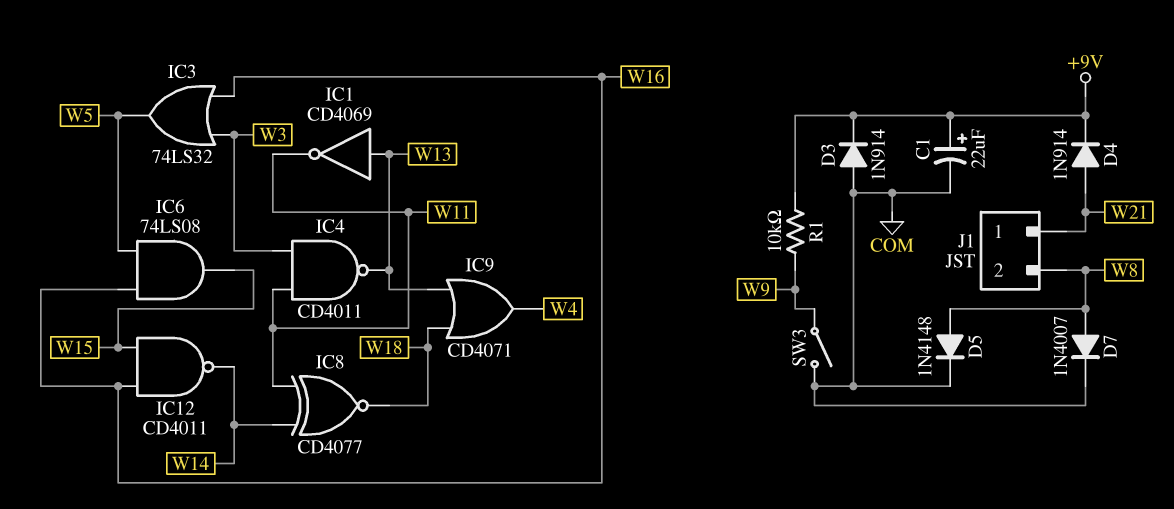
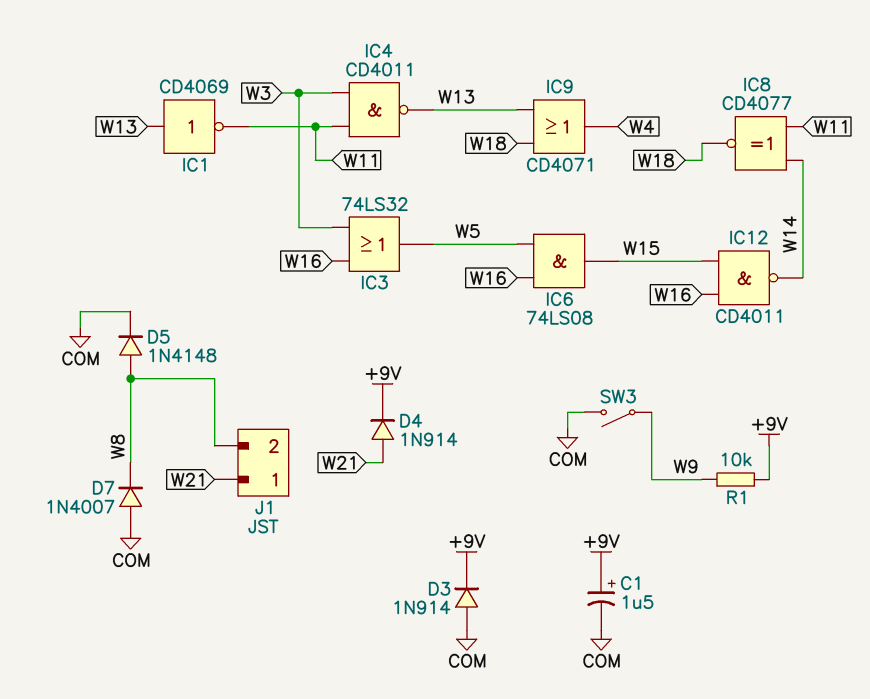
C1: 22uF (plus +9V, minus COM) -> 1.5uF (plus +9V, minus COM)
D7: diode 1N4007 (A W8, K COM) -> diode 1N4007 (A COM, K W8)

